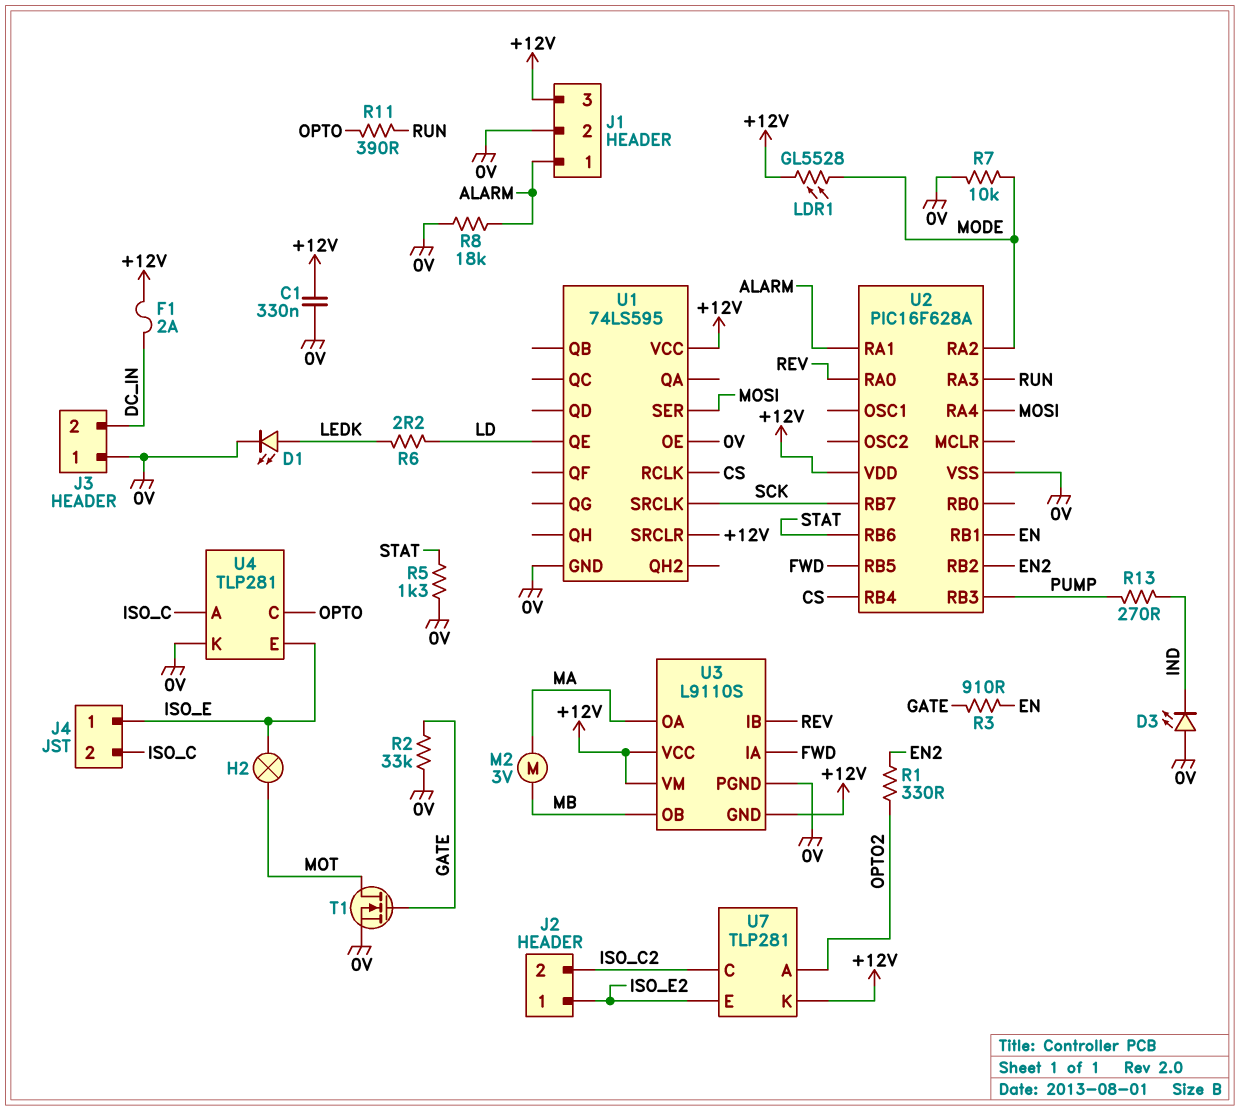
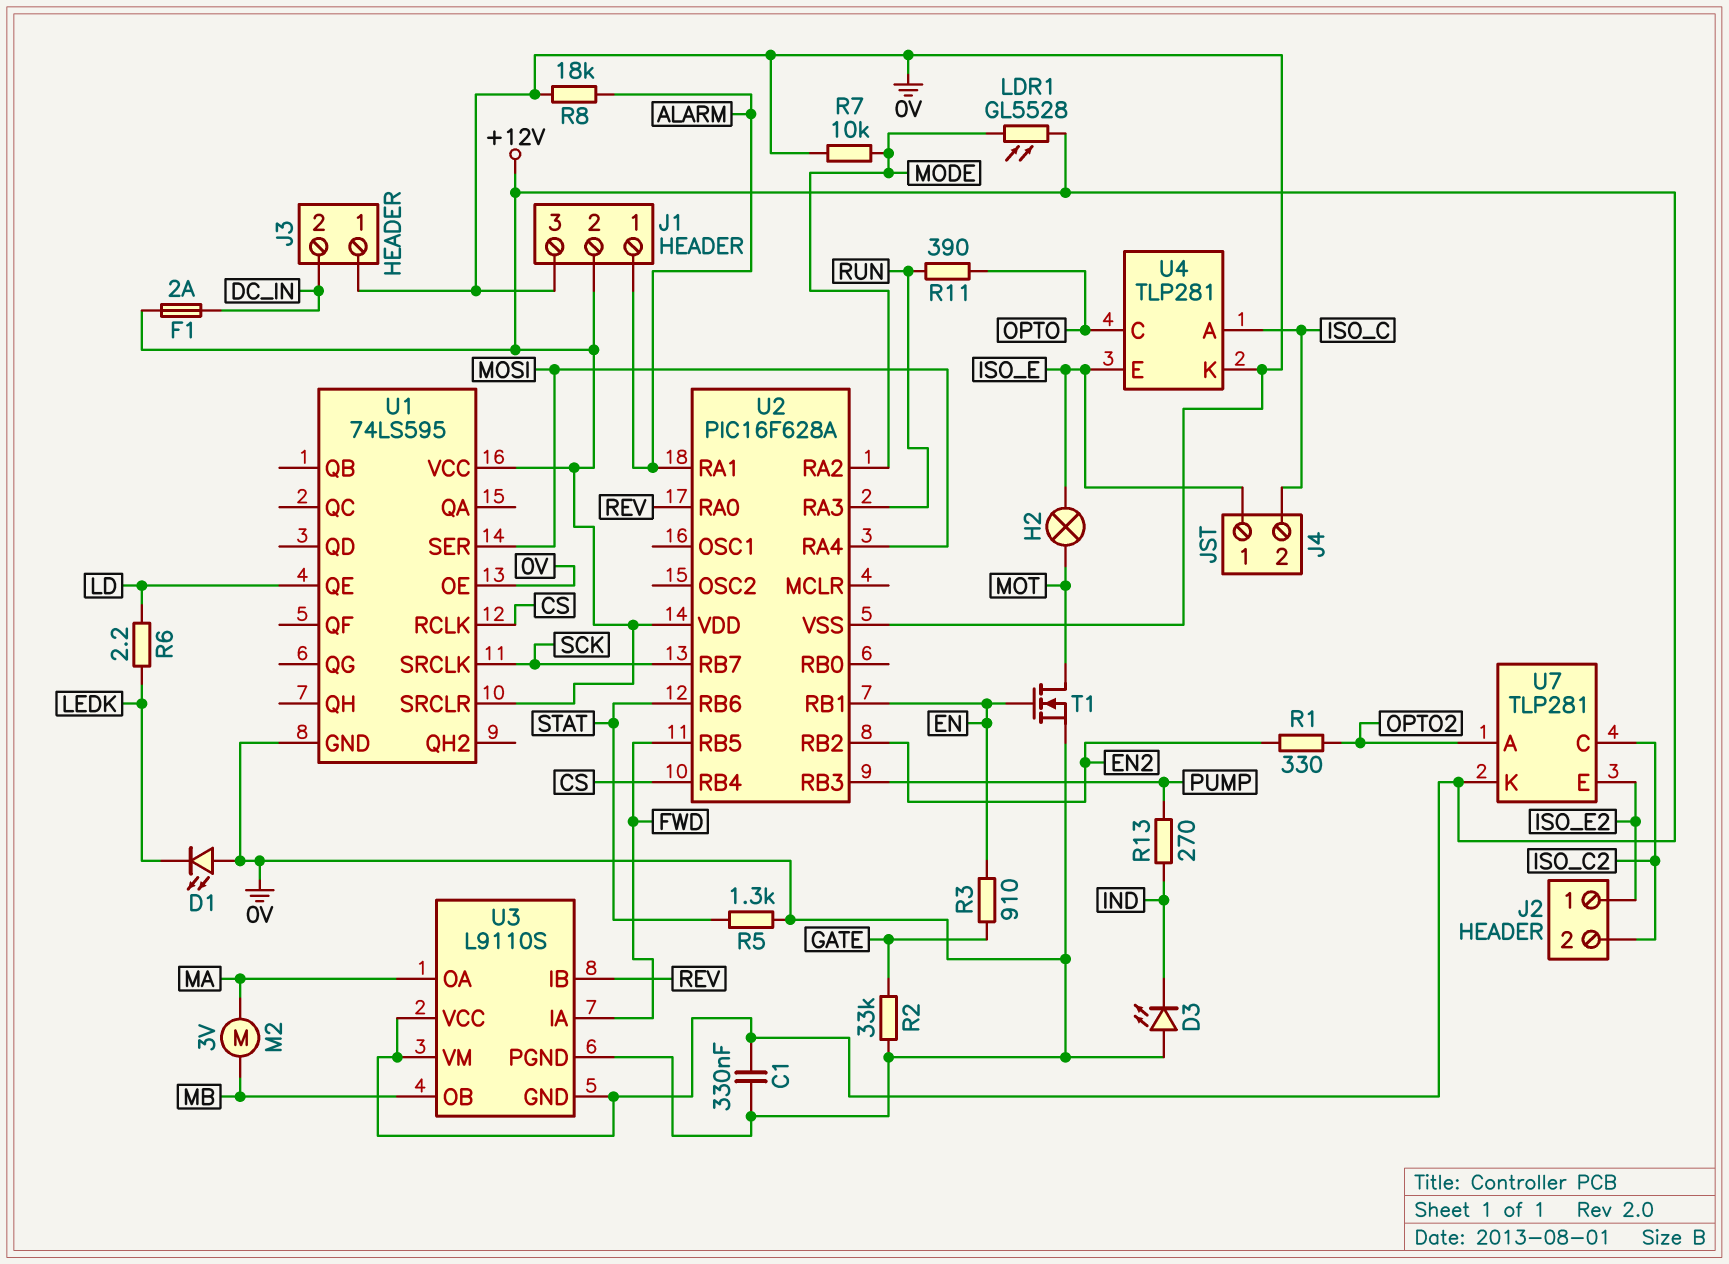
D1: LED (A LEDK, K 0V) -> LED (A 0V, K LEDK)
J1 pin 2: 0V -> +12V
J1 pin 3: +12V -> 0V
T1: NMOS (G GATE, D MOT, S 0V) -> NMOS (G EN, D MOT, S 0V)

